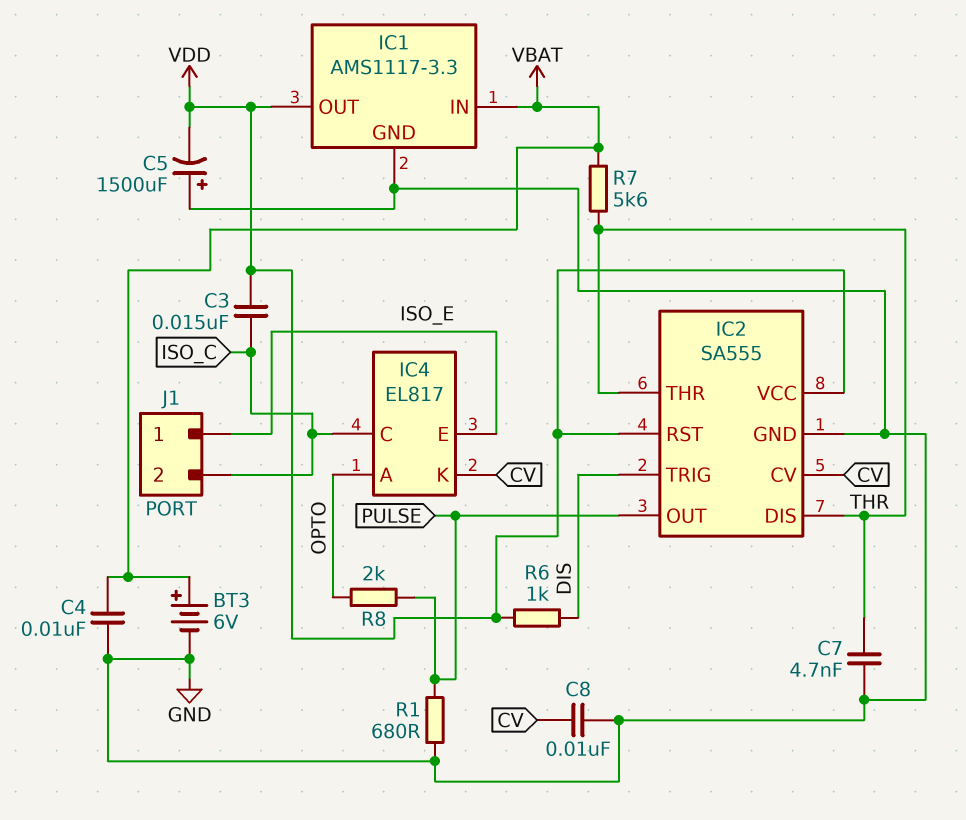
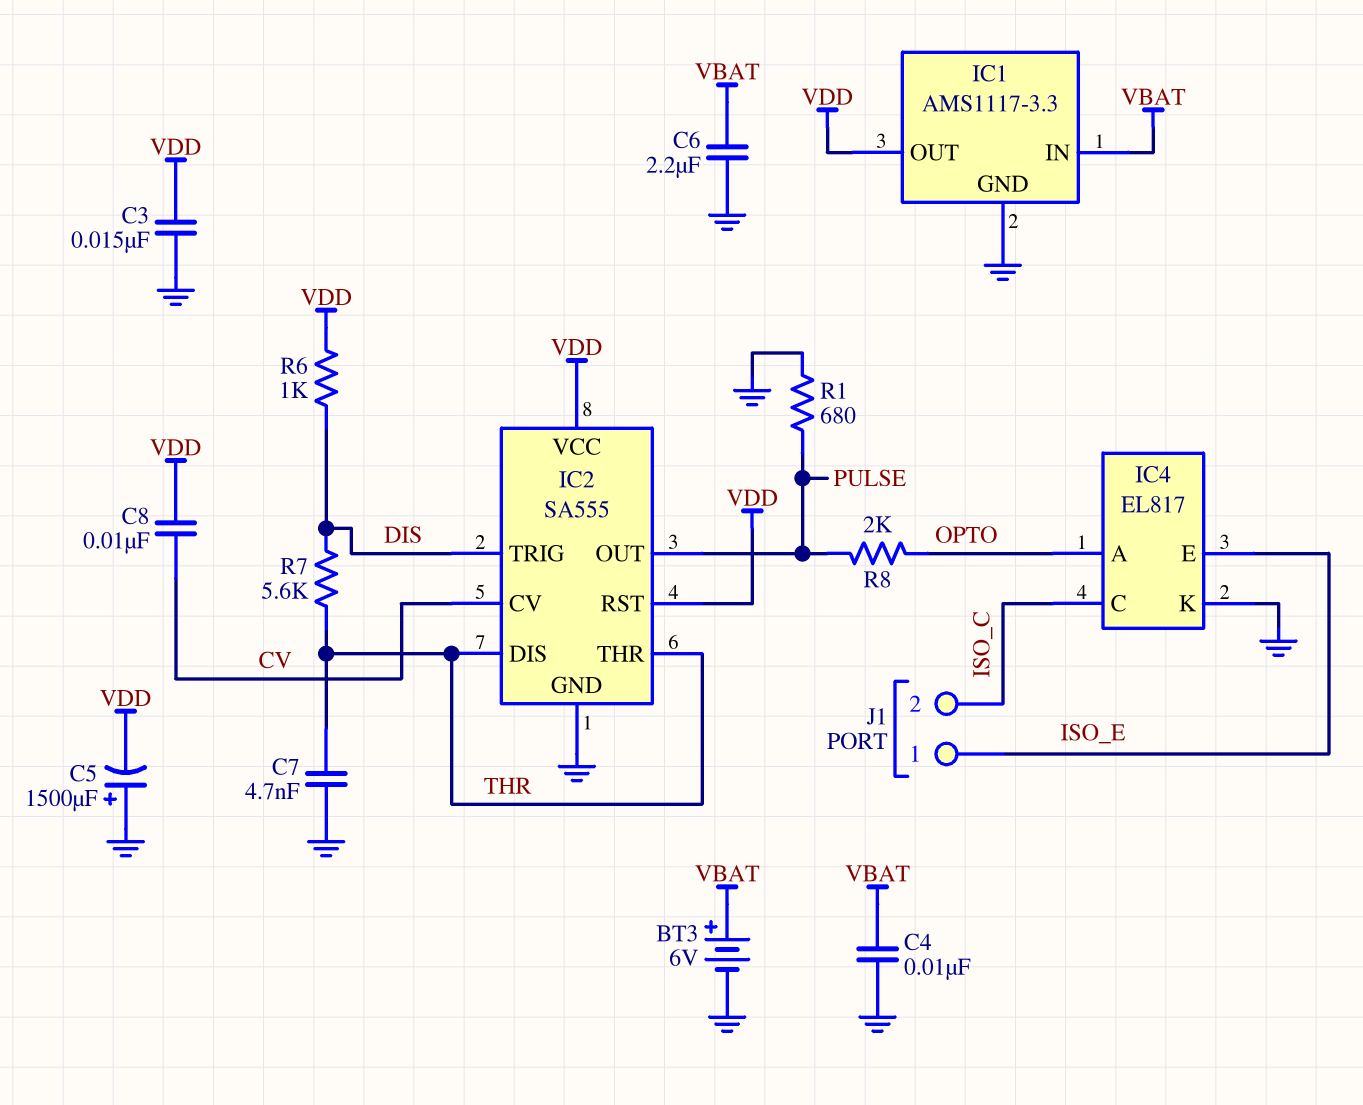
C3: 15nF (ISO_C, VDD) -> 15nF (GND, VDD)
C6: none -> 2.2uF (GND, VBAT)
C8: 10nF (CV, GND) -> 10nF (CV, VDD)
IC4 pin K: CV -> GND
R7: 5.6k (THR, VBAT) -> 5.6k (DIS, THR)

